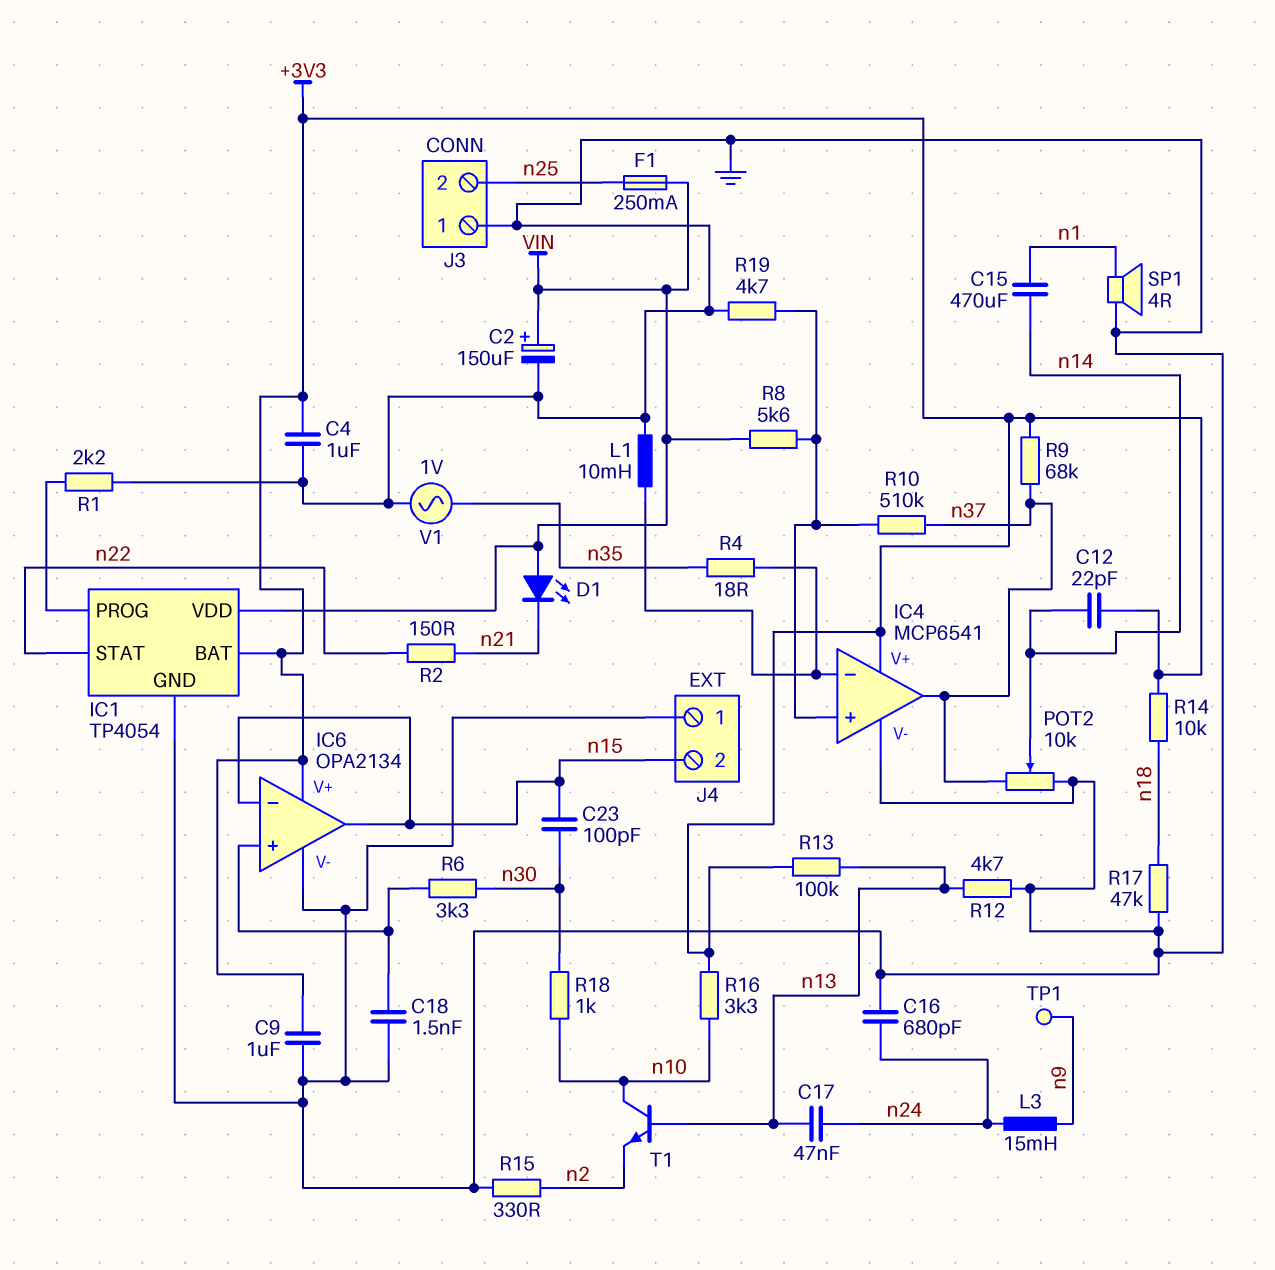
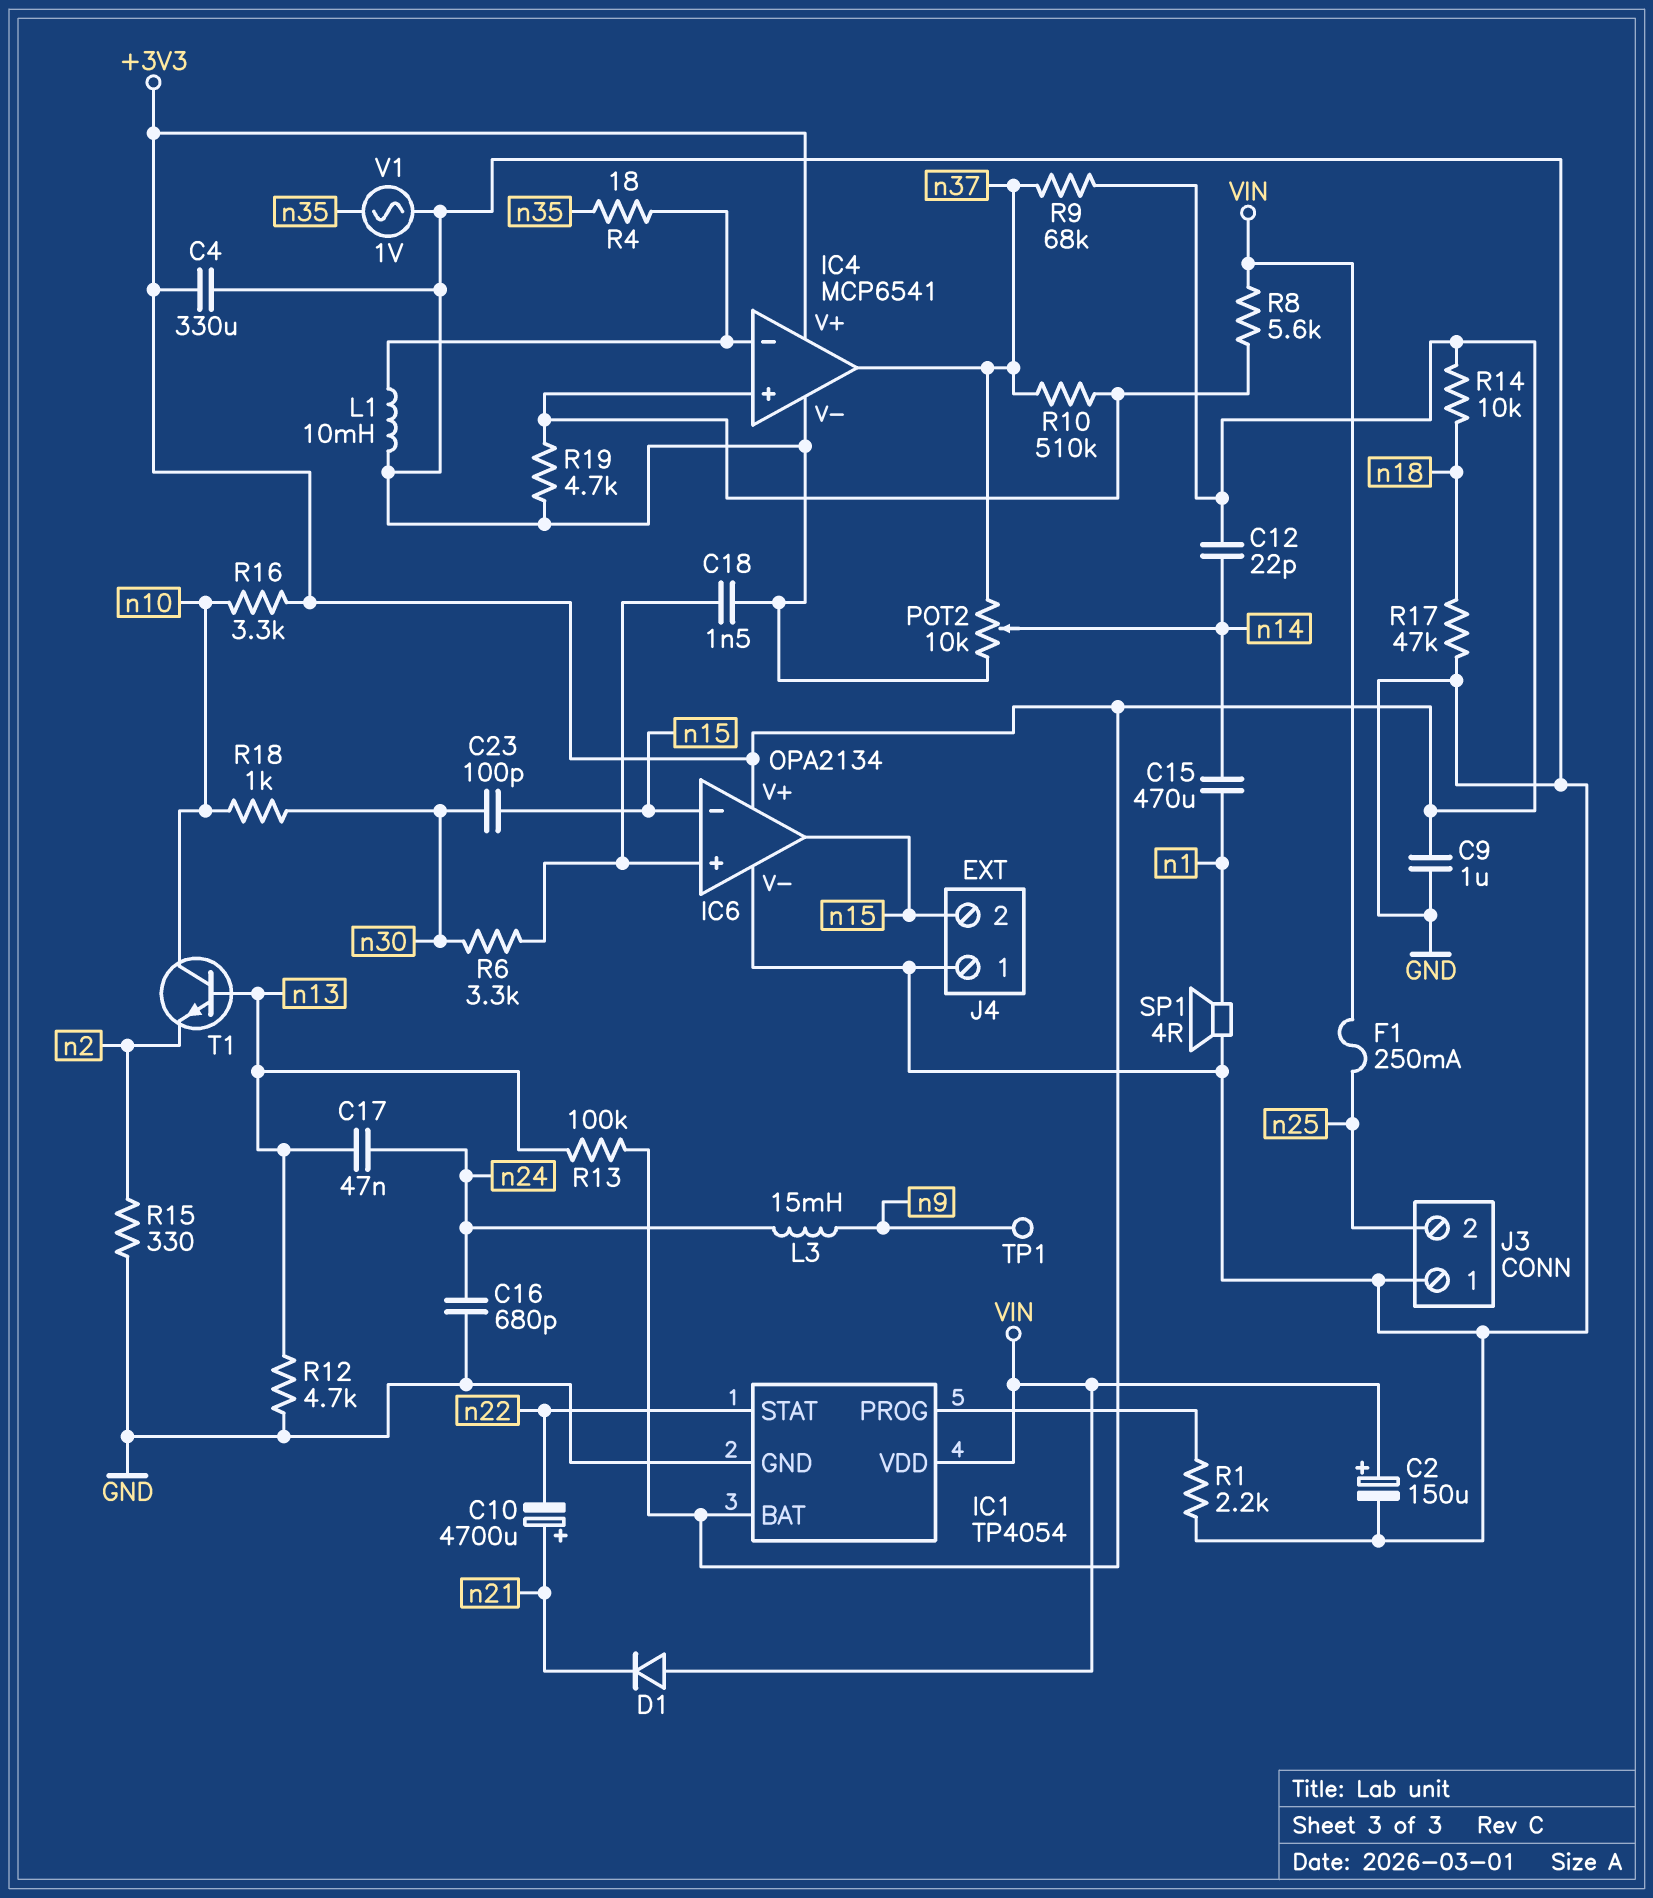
C4: 1uF (+3V3, GND) -> 330uF (+3V3, GND)
C10: none -> 4700uF (plus n21, minus n22)
D1: LED (A VIN, K n21) -> diode (A VIN, K n21)
R2: 150 (n21, n22) -> none

